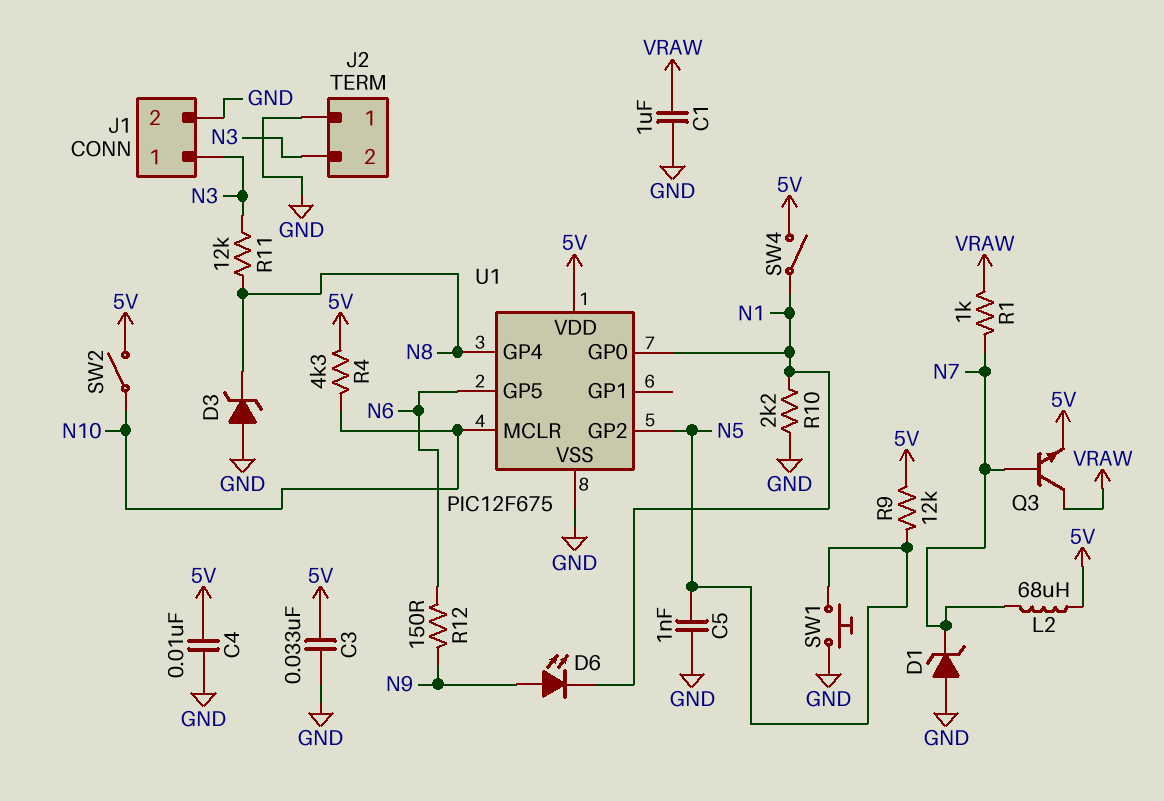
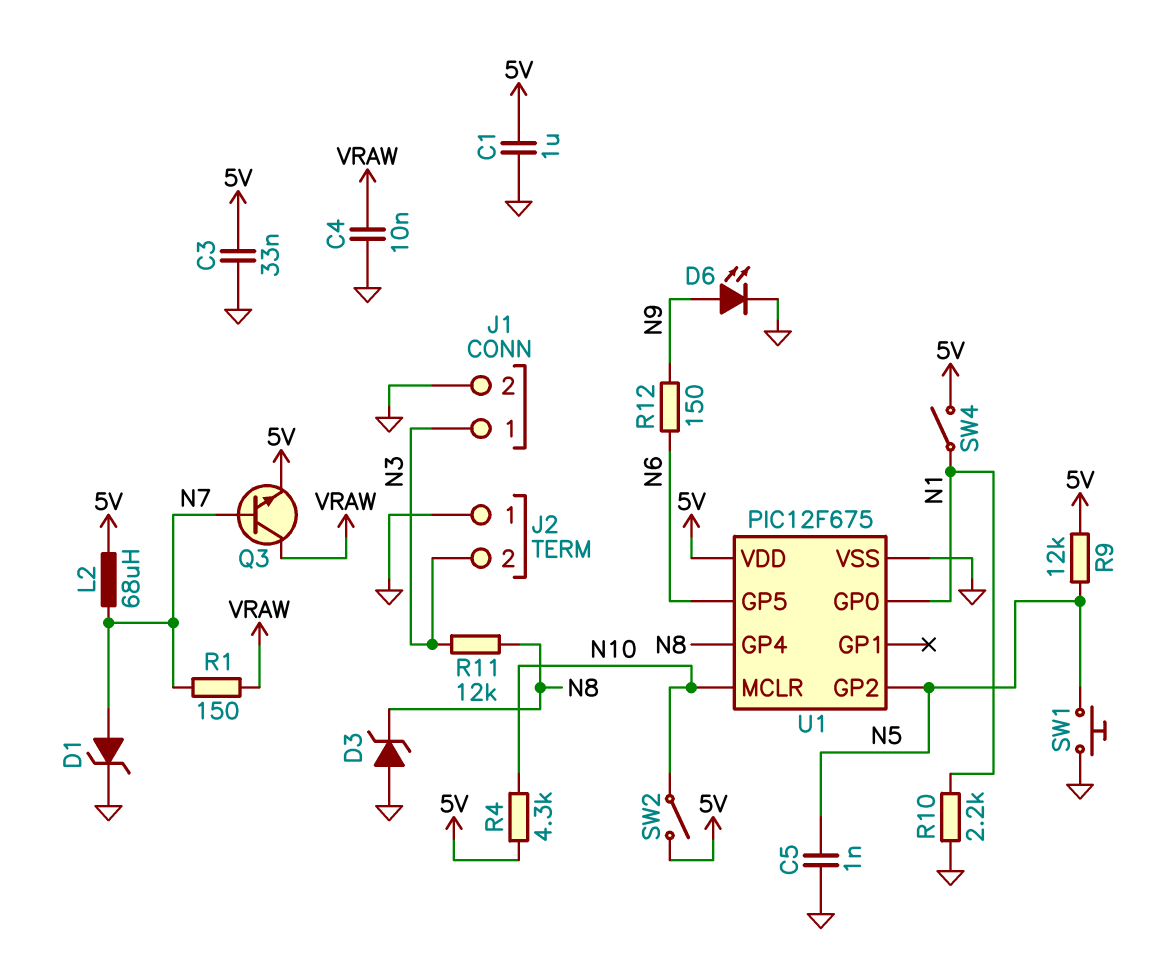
C1: 1uF (GND, VRAW) -> 1uF (5V, GND)
C4: 10nF (5V, GND) -> 10nF (GND, VRAW)
D1: zener (A GND, K N7) -> zener (A N7, K GND)
D6: LED (A N9, K N1) -> LED (A N9, K GND)
R1: 1k (N7, VRAW) -> 150 (N7, VRAW)

